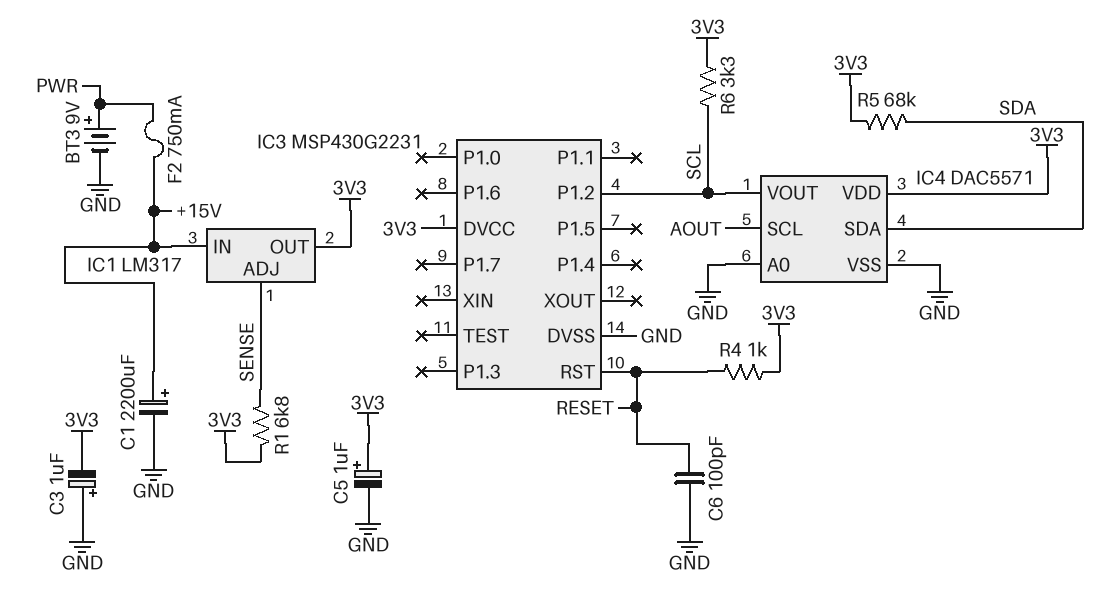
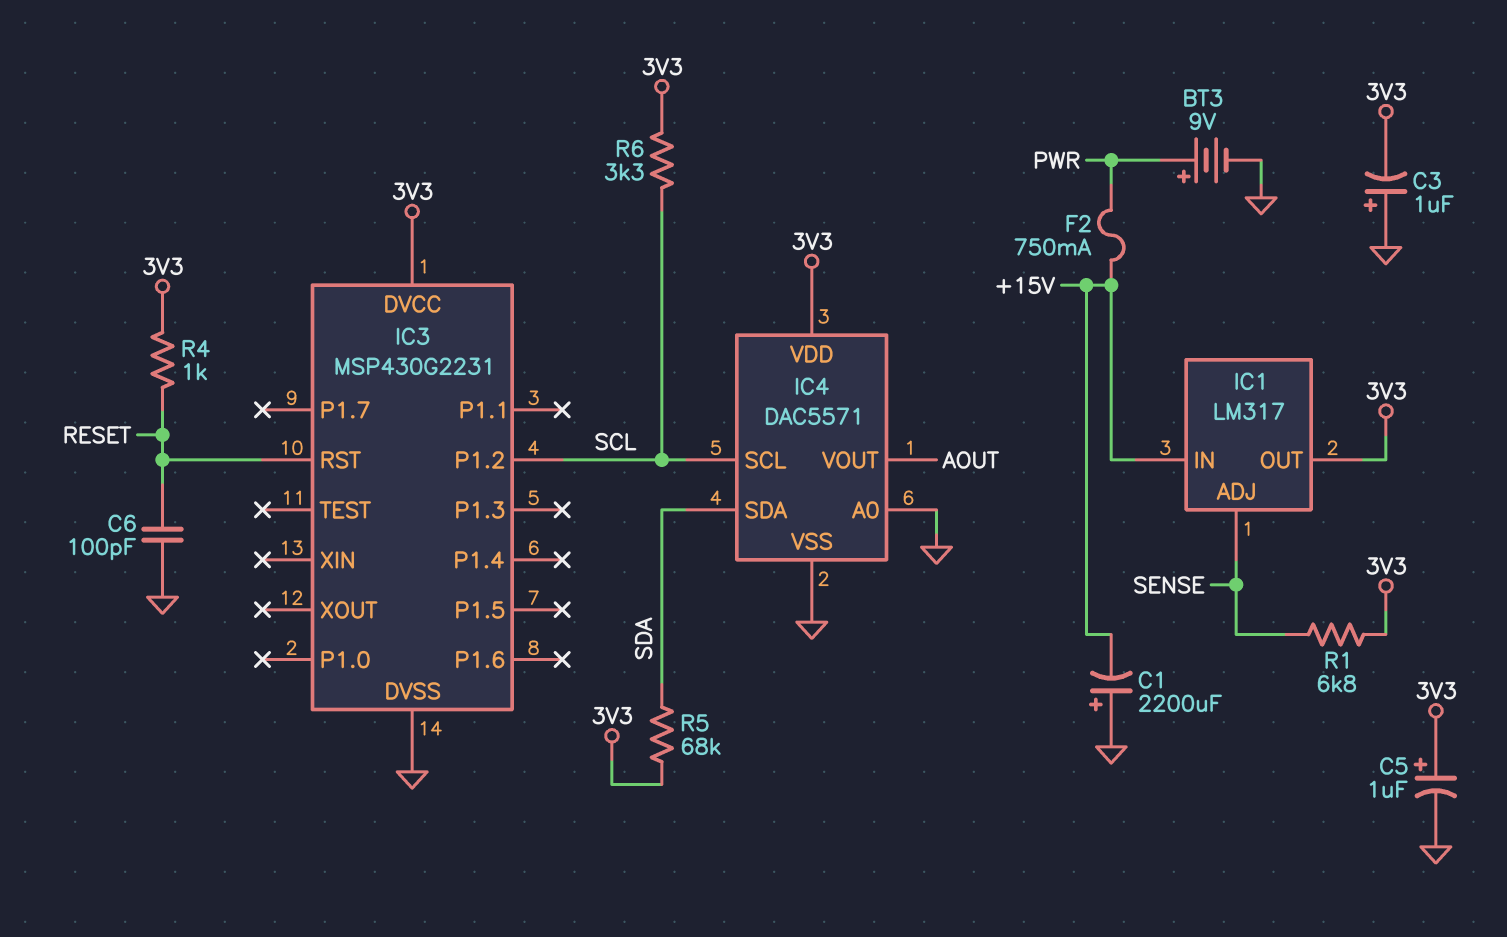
C1: 2200uF (plus +15V, minus GND) -> 2200uF (plus GND, minus +15V)
IC4 pin SCL: AOUT -> SCL
IC4 pin VOUT: SCL -> AOUT

